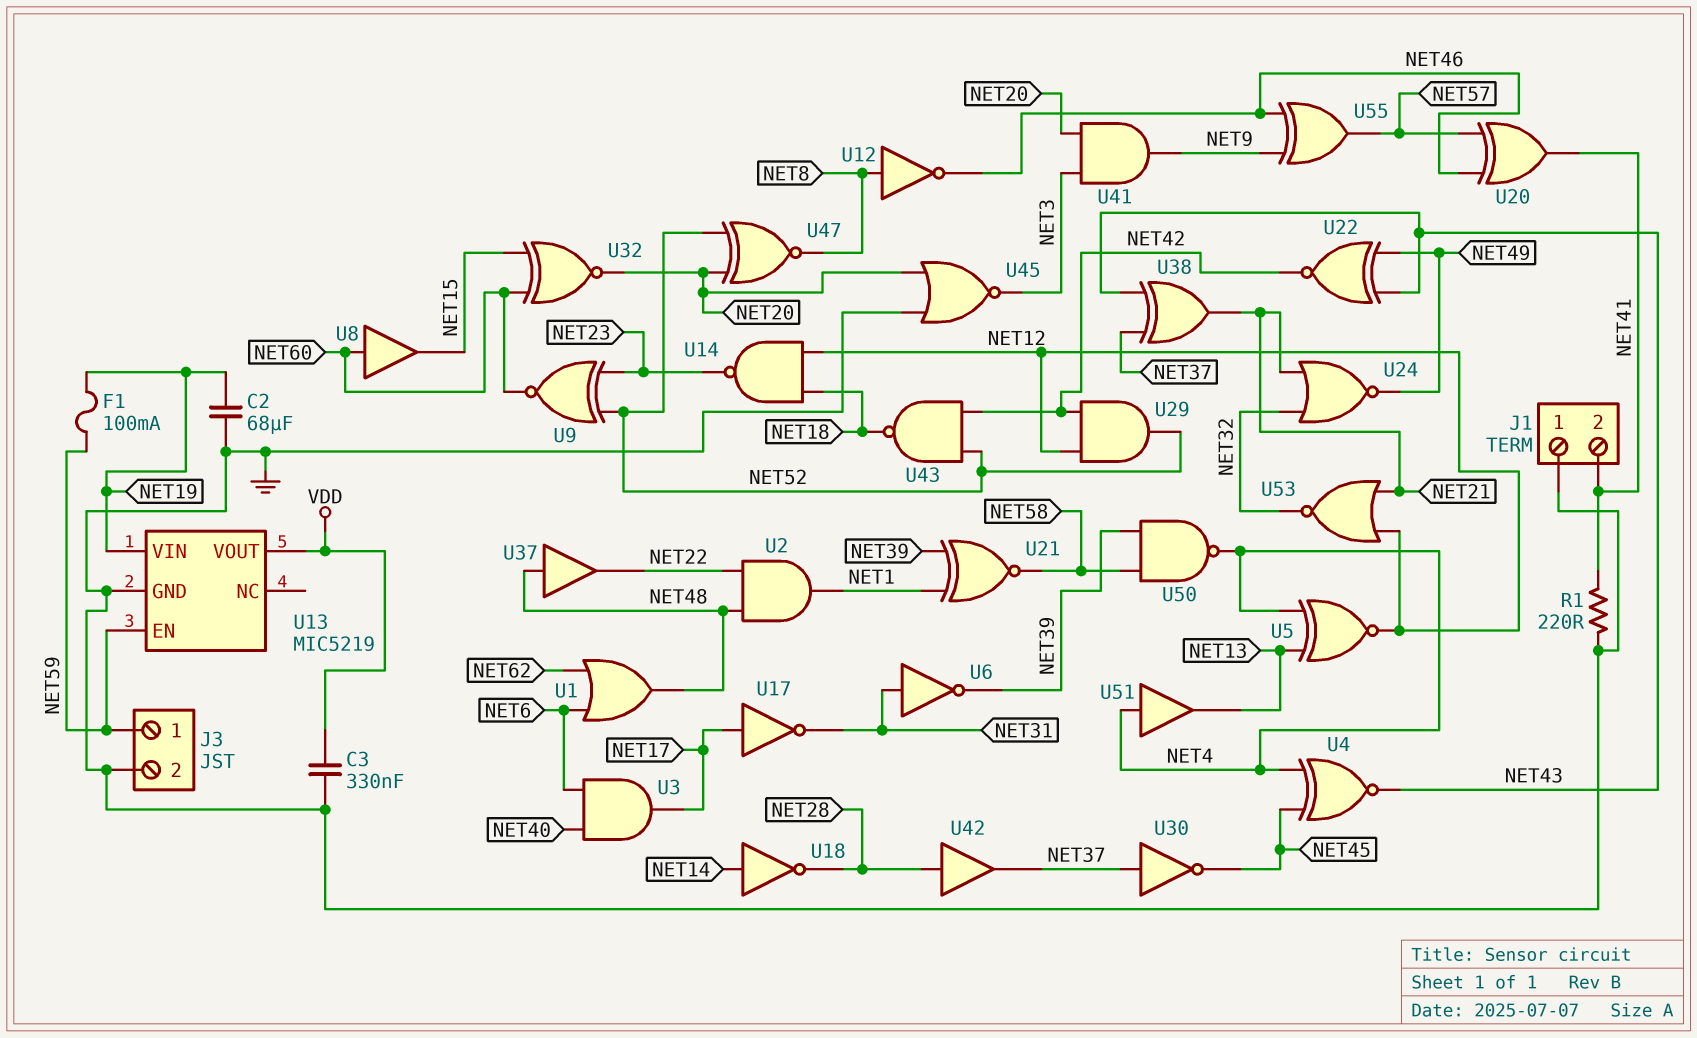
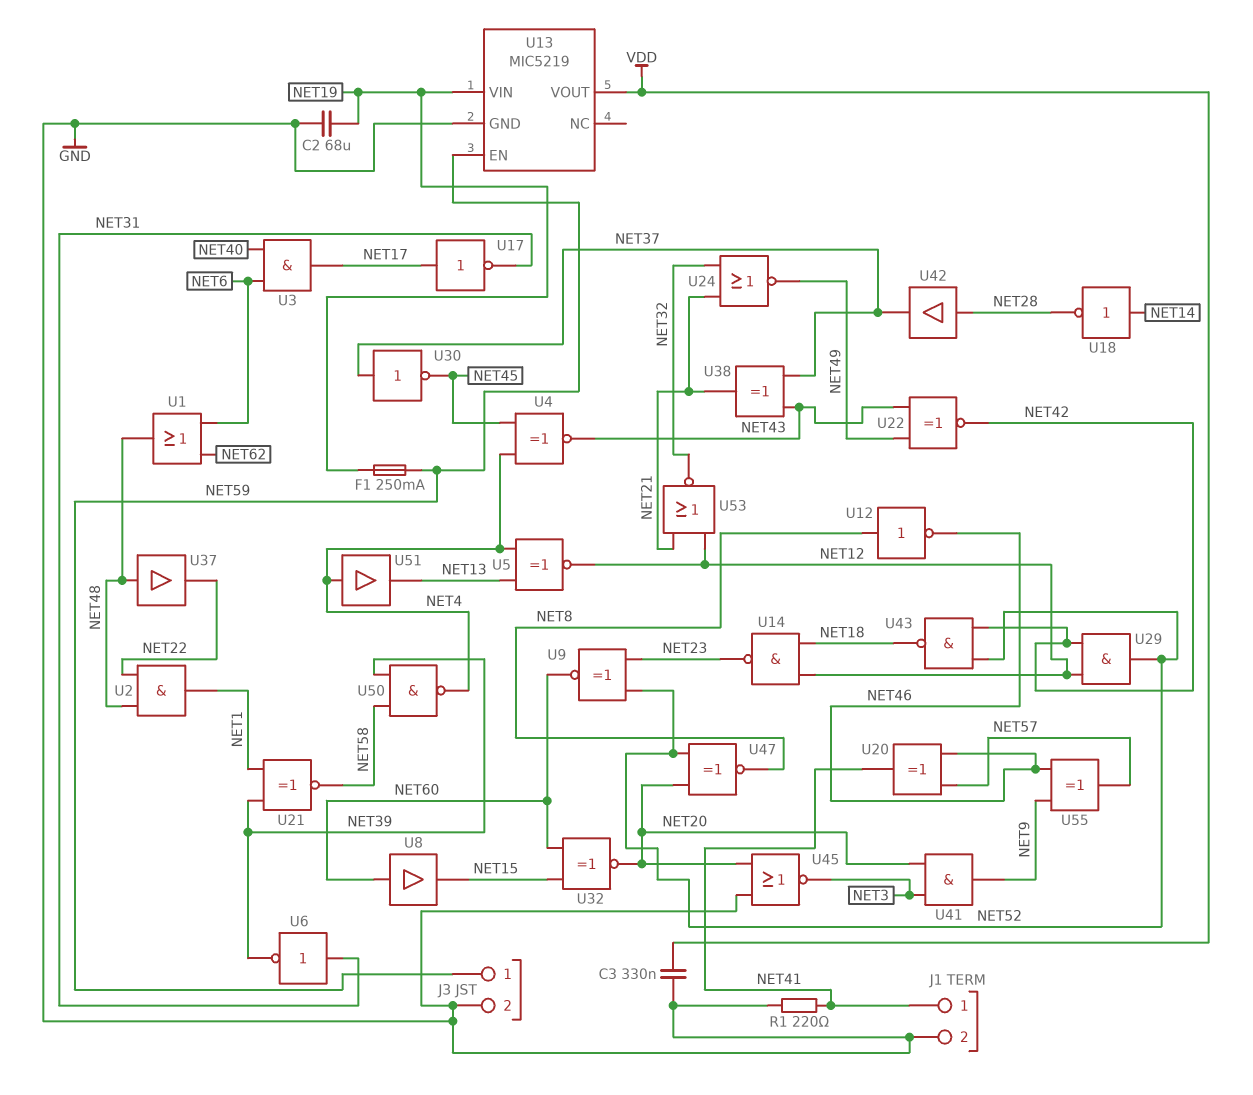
F1: 100mA (NET19, NET59) -> 250mA (NET19, NET59)
J1 pin 1: GND -> NET41
J1 pin 2: NET41 -> GND

